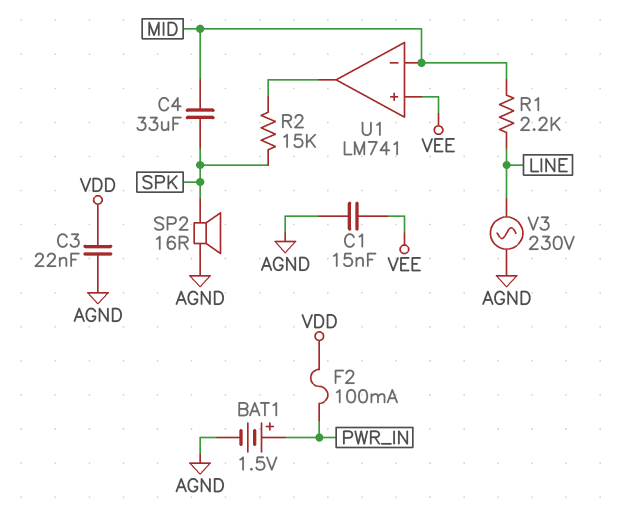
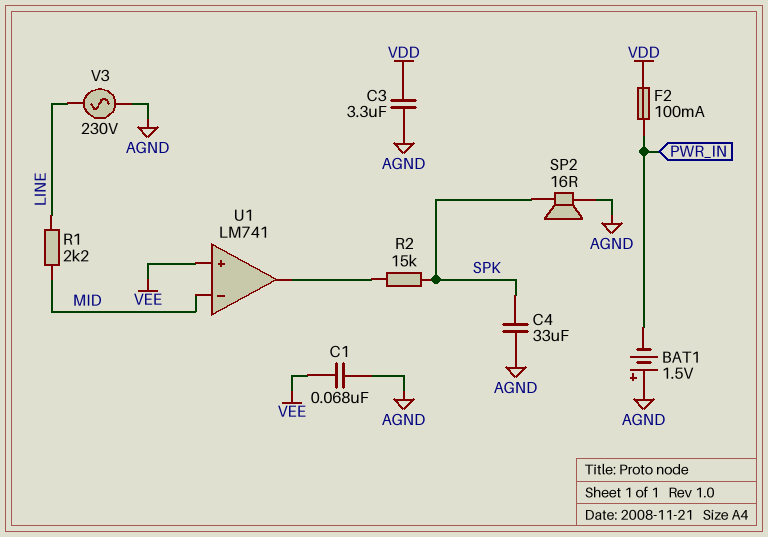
BAT1: 1.5V (plus PWR_IN, minus AGND) -> 1.5V (plus AGND, minus PWR_IN)
C1: 15nF (AGND, VEE) -> 68nF (AGND, VEE)
C3: 22nF (AGND, VDD) -> 3.3uF (AGND, VDD)
C4: 33uF (MID, SPK) -> 33uF (AGND, SPK)

